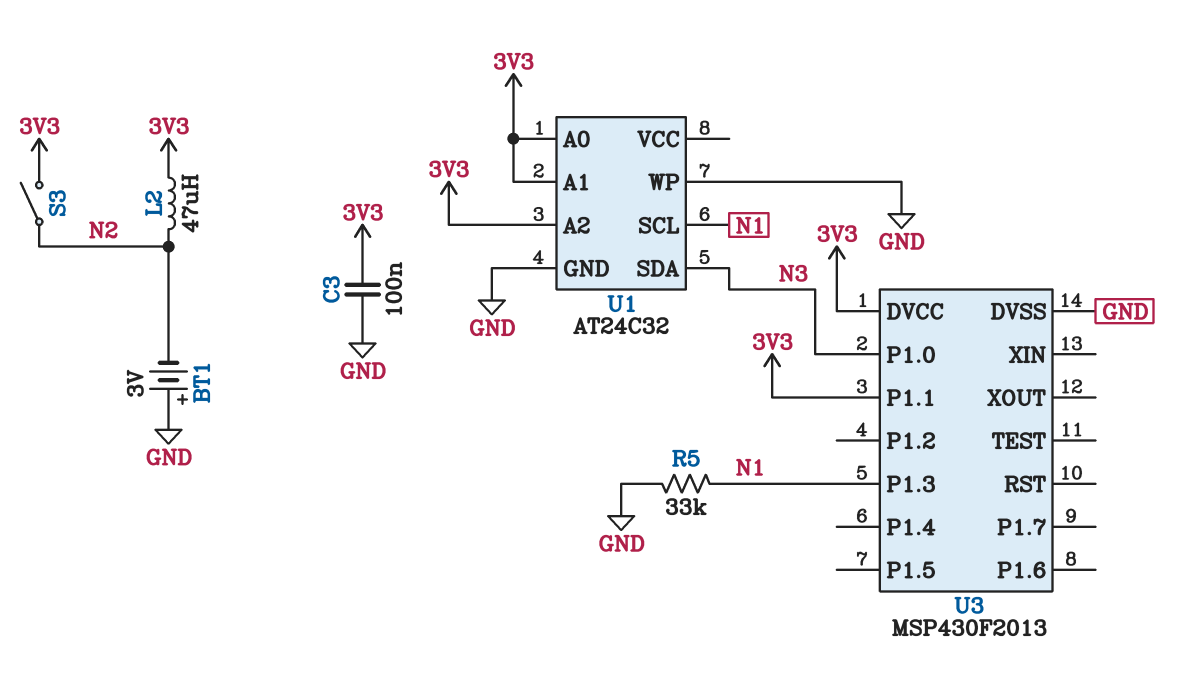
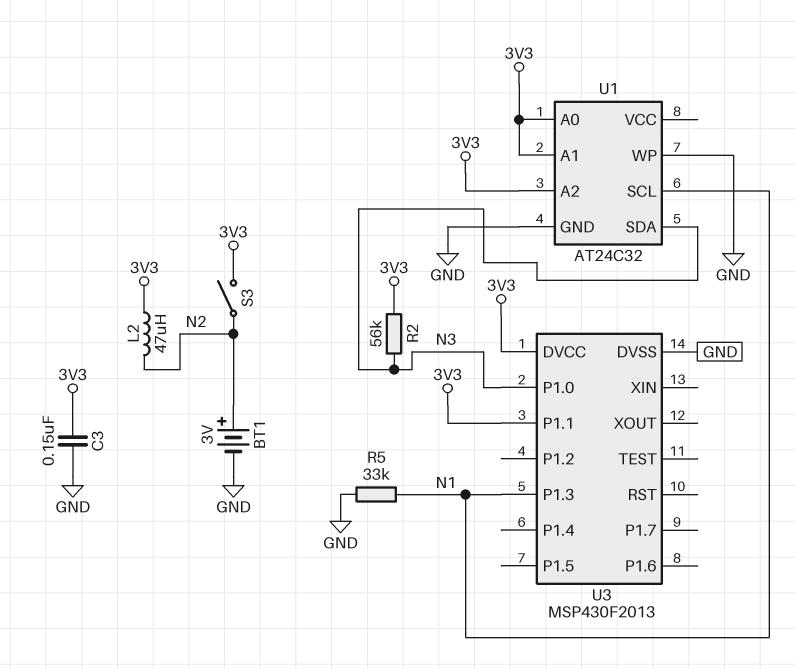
BT1: 3V (plus GND, minus N2) -> 3V (plus N2, minus GND)
C3: 100nF (3V3, GND) -> 150nF (3V3, GND)
R2: none -> 56k (3V3, N3)

